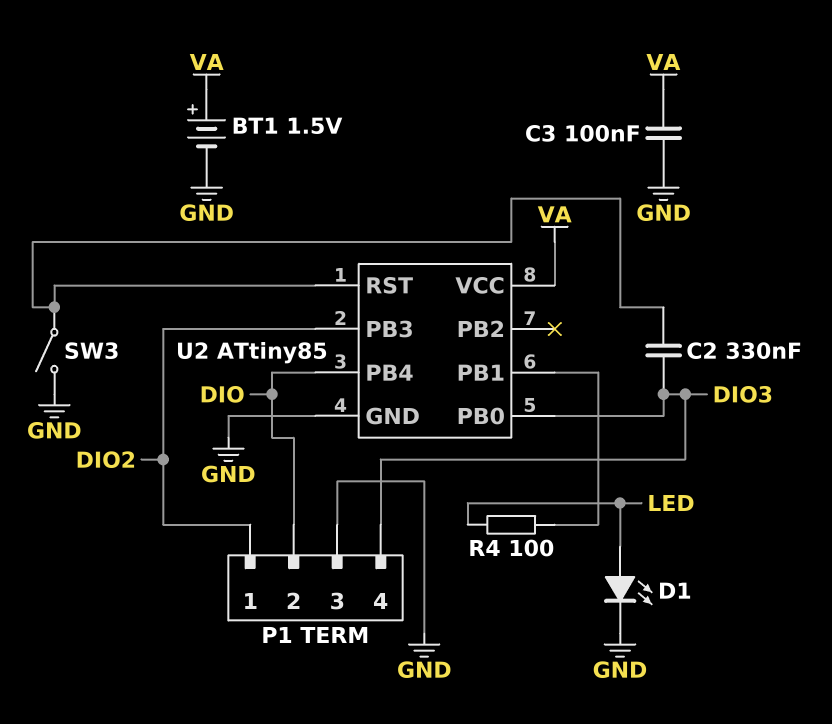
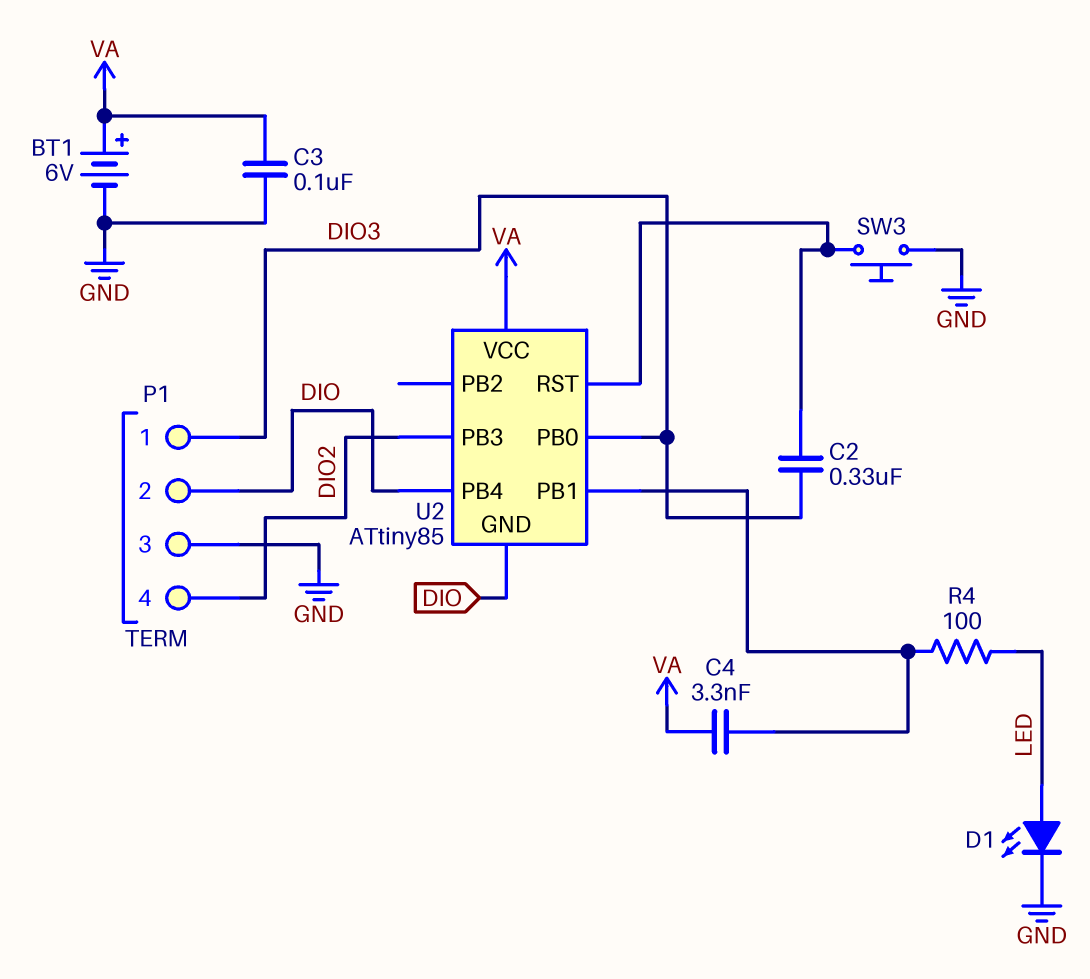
BT1: 1.5V (plus VA, minus GND) -> 6V (plus VA, minus GND)
C4: none -> 3.3nF (U2/PB1, VA)
P1 pin 1: DIO2 -> DIO3
P1 pin 4: DIO3 -> DIO2
SW3: switch (GND, U2/RST) -> button (GND, U2/RST)
U2 pin GND: GND -> DIO

